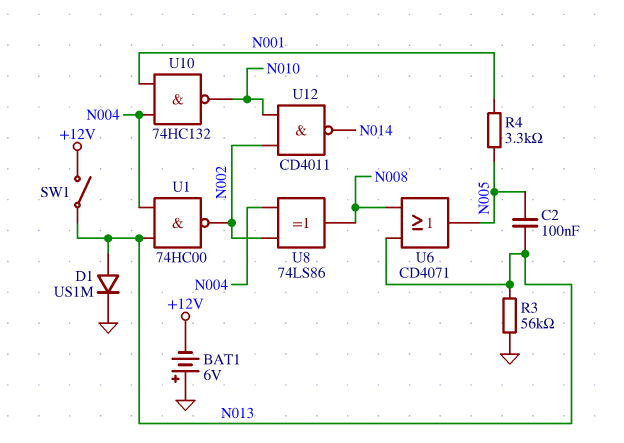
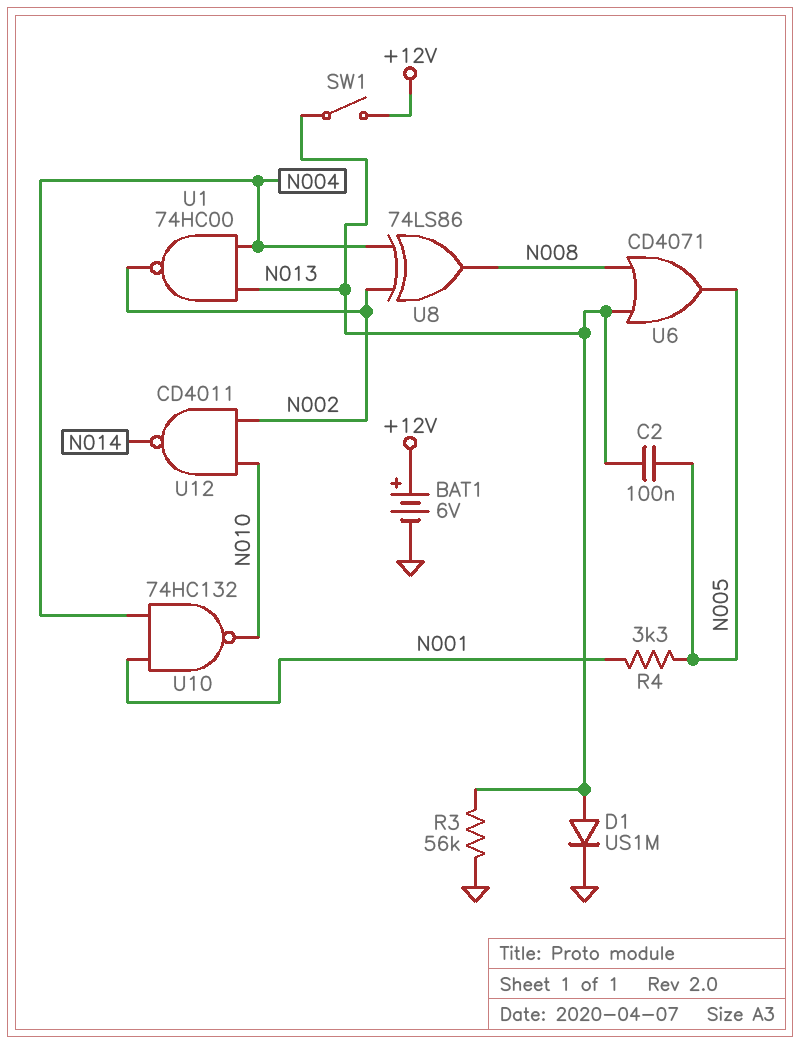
BAT1: 6V (plus GND, minus +12V) -> 6V (plus +12V, minus GND)

